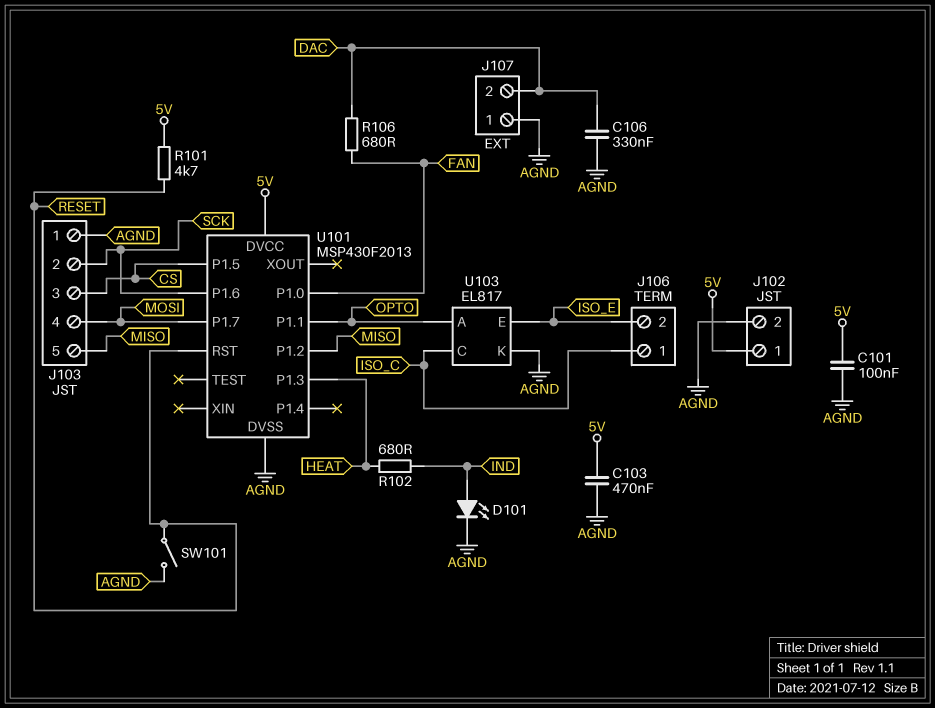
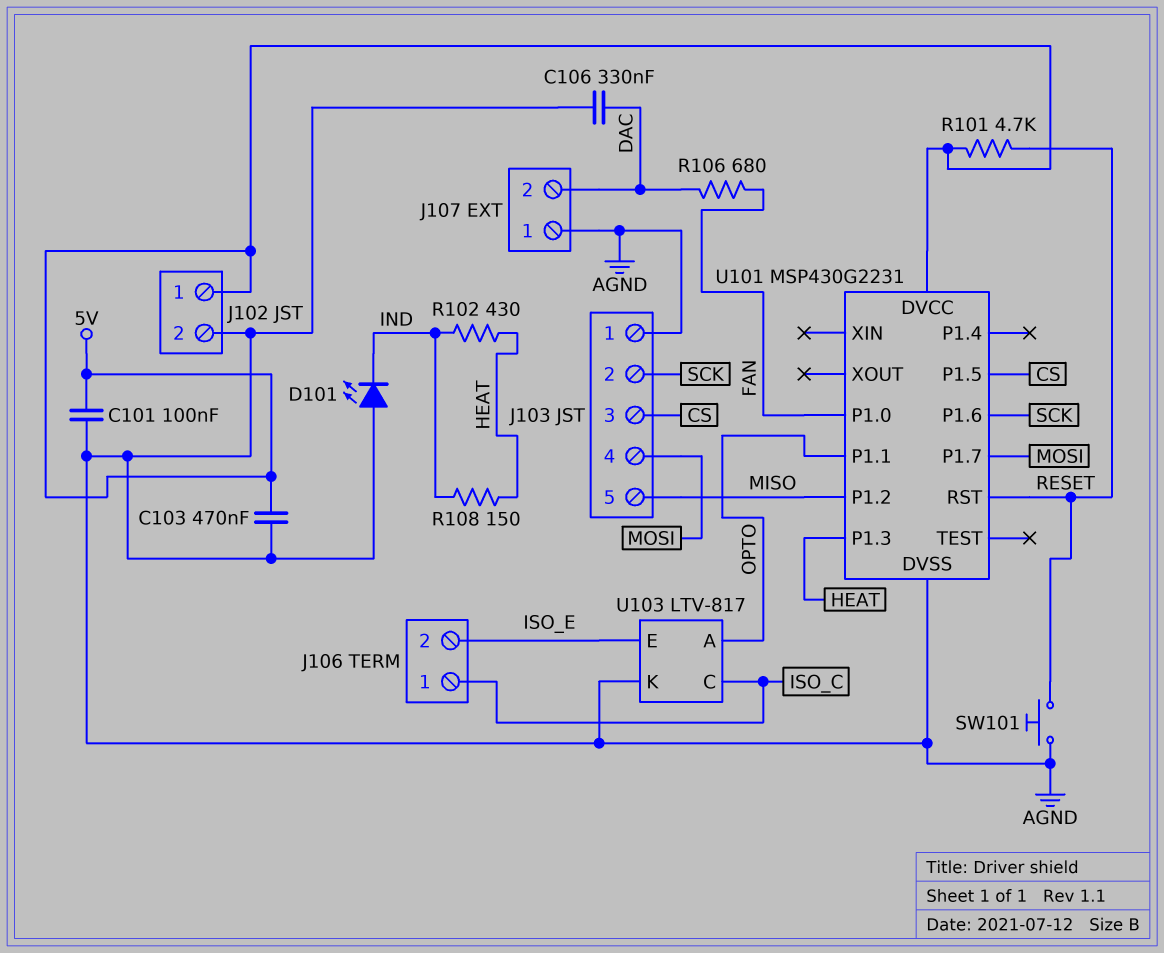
D101: LED (A IND, K AGND) -> LED (A AGND, K IND)
R102: 680 (HEAT, IND) -> 430 (HEAT, IND)
R108: none -> 150 (HEAT, IND)
SW101: switch (AGND, RESET) -> button (AGND, RESET)
U101: MSP430F2013 -> MSP430G2231
U103: EL817 -> LTV-817

